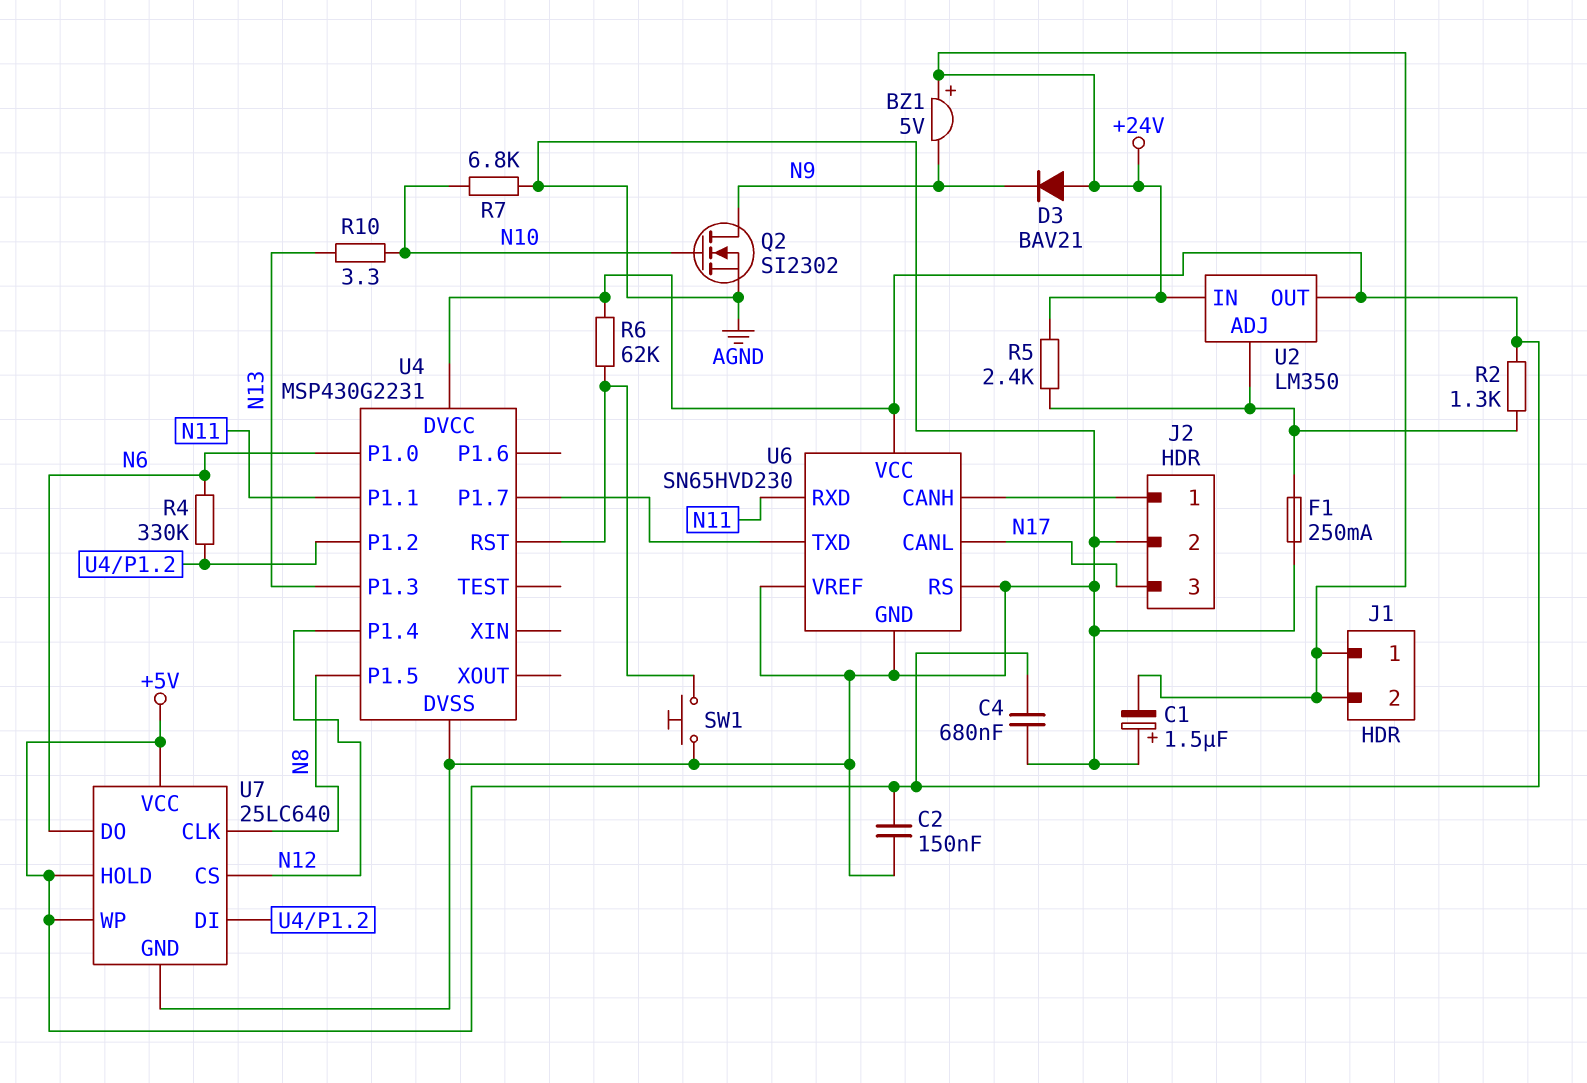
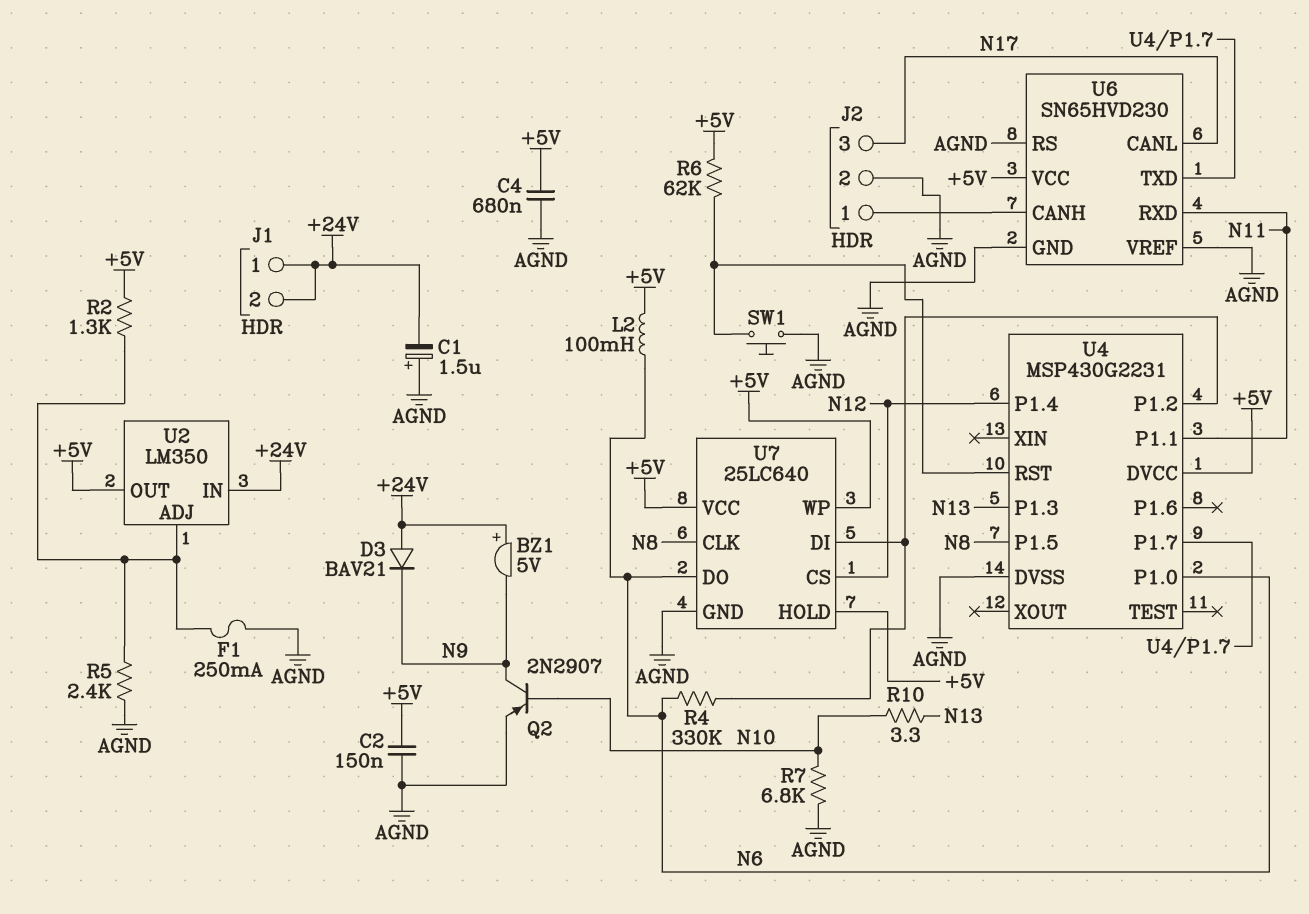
L2: none -> 100mH (+5V, N6)
Q2: NMOS SI2302 (G N10, D N9, S AGND) -> PNP 2N2907 (B N10, C N9, E AGND)
R5: 2.4k (+24V, U2/ADJ) -> 2.4k (AGND, U2/ADJ)

